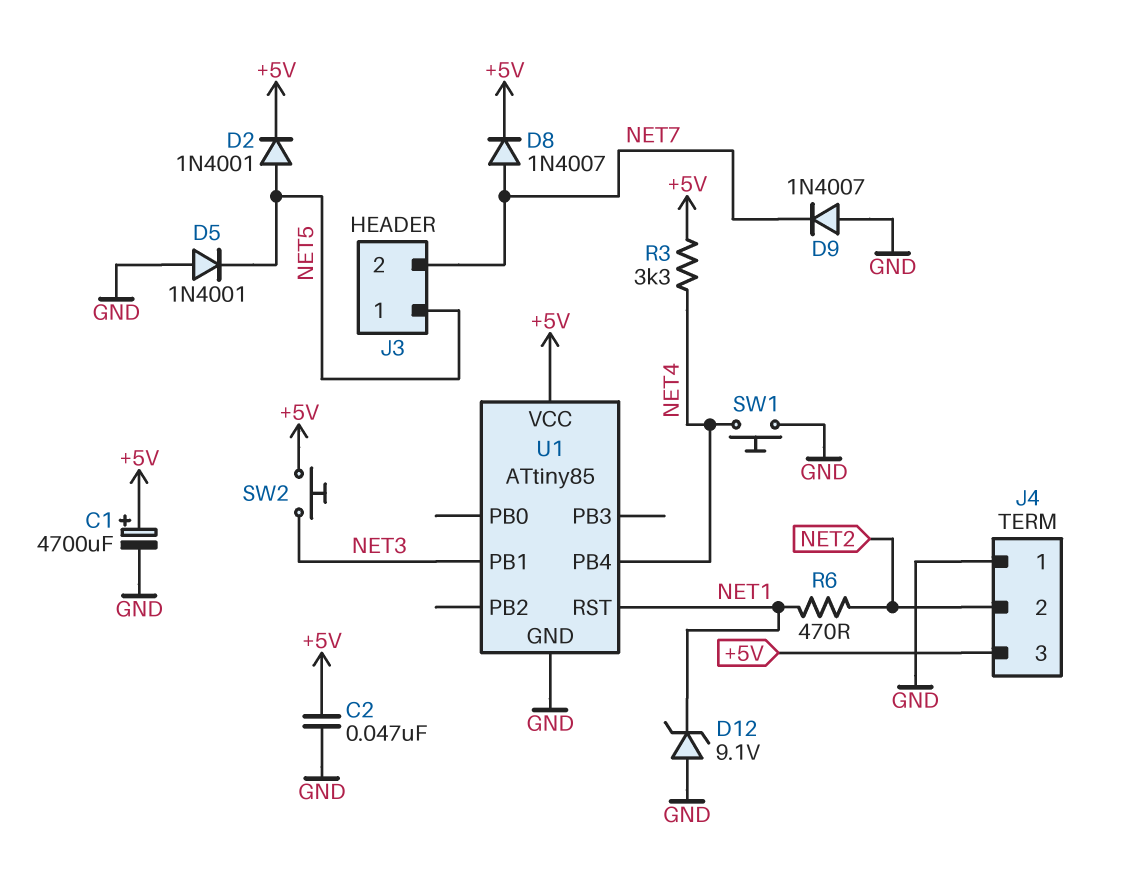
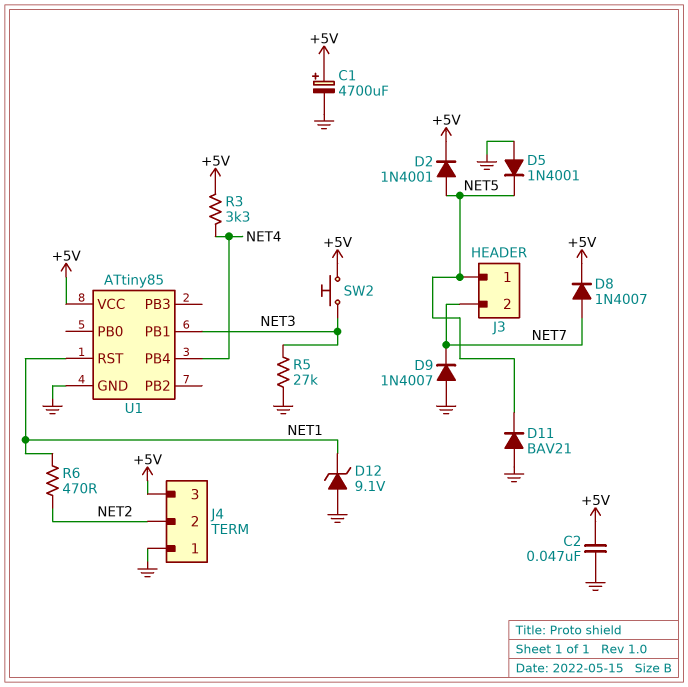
D11: none -> diode BAV21 (A GND, K NET5)
R5: none -> 27k (GND, NET3)
SW1: button (GND, NET4) -> none

